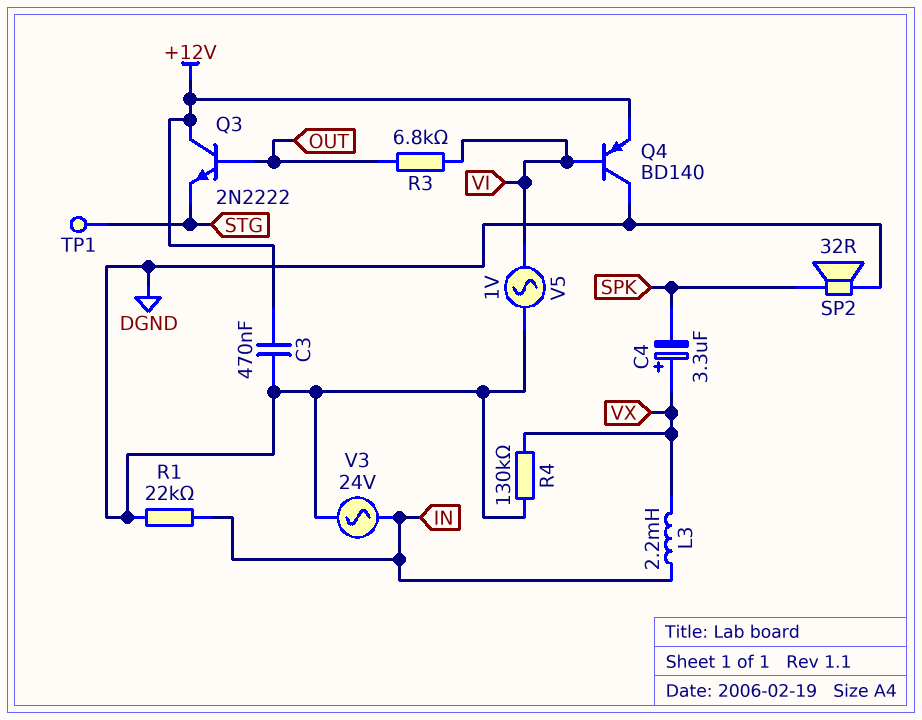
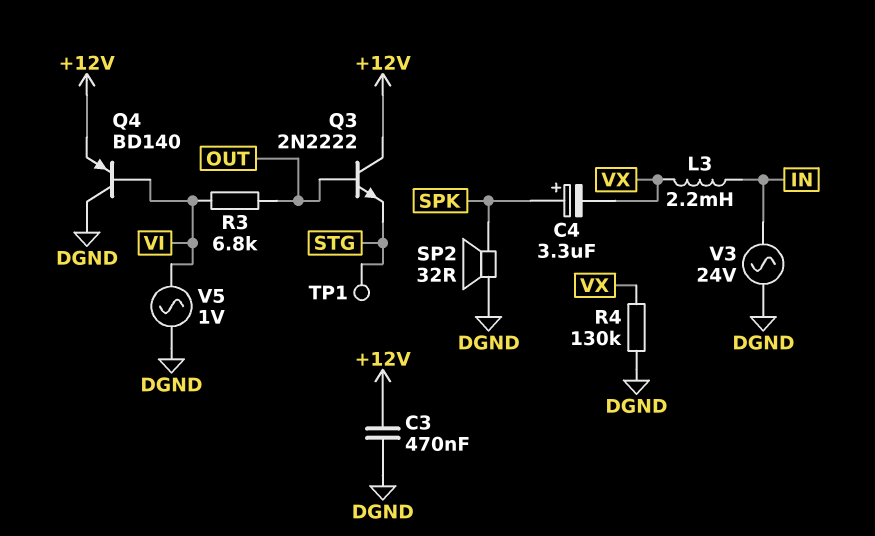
C4: 3.3uF (plus VX, minus SPK) -> 3.3uF (plus SPK, minus VX)
R1: 22k (DGND, IN) -> none

